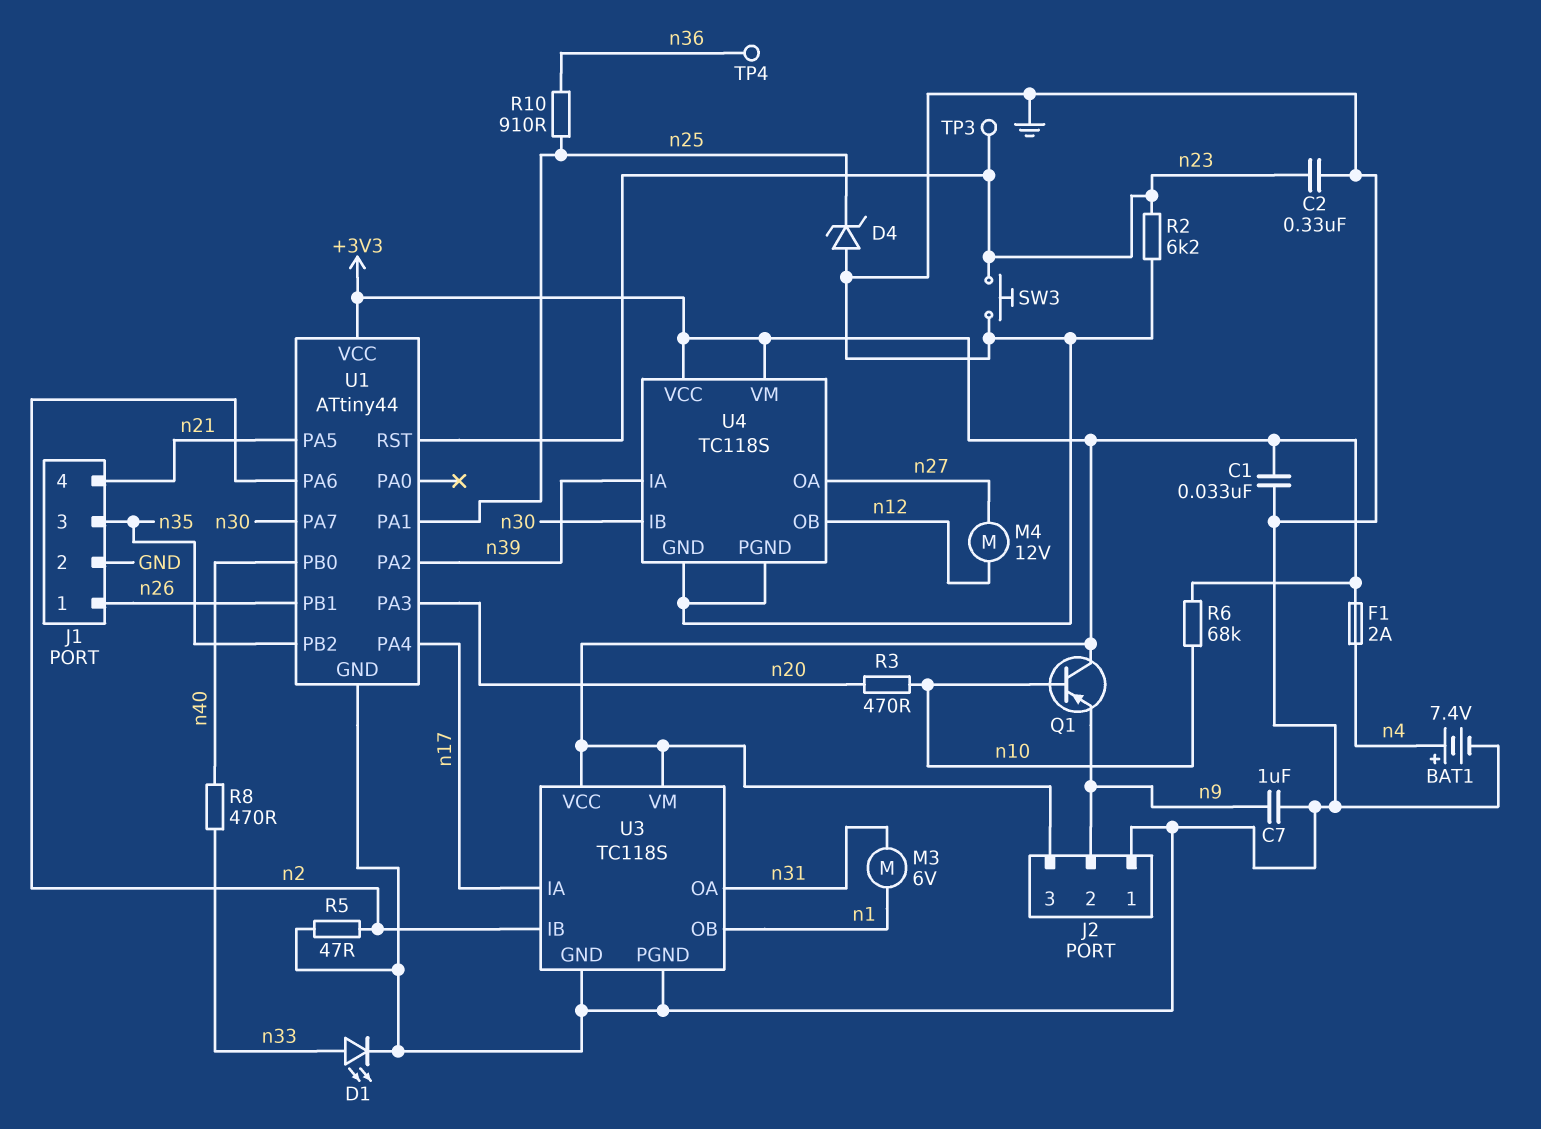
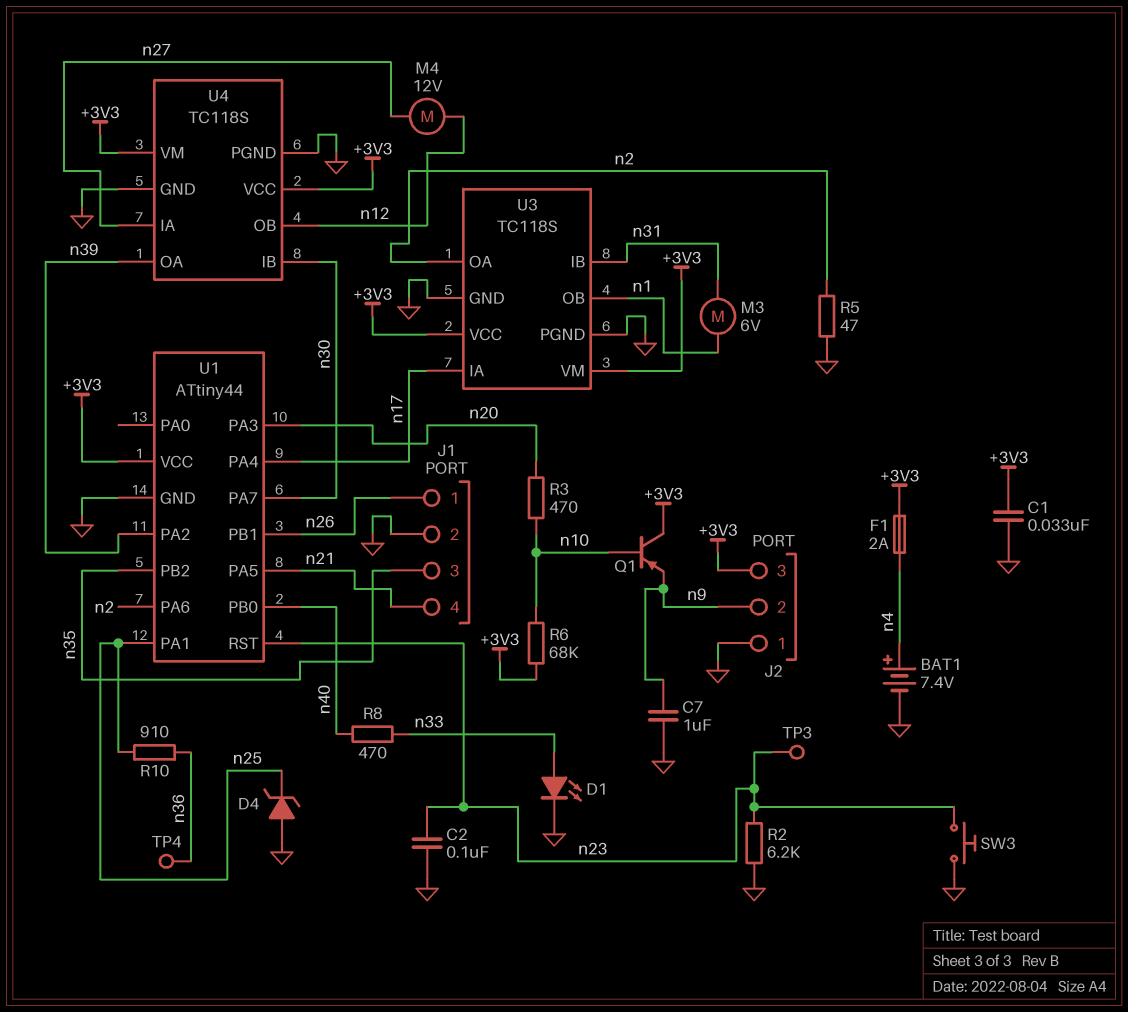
C2: 330nF (GND, n23) -> 100nF (GND, n23)
U3 pin IB: n2 -> n31
U3 pin OA: n31 -> n2
U4 pin IA: n39 -> n27
U4 pin OA: n27 -> n39

